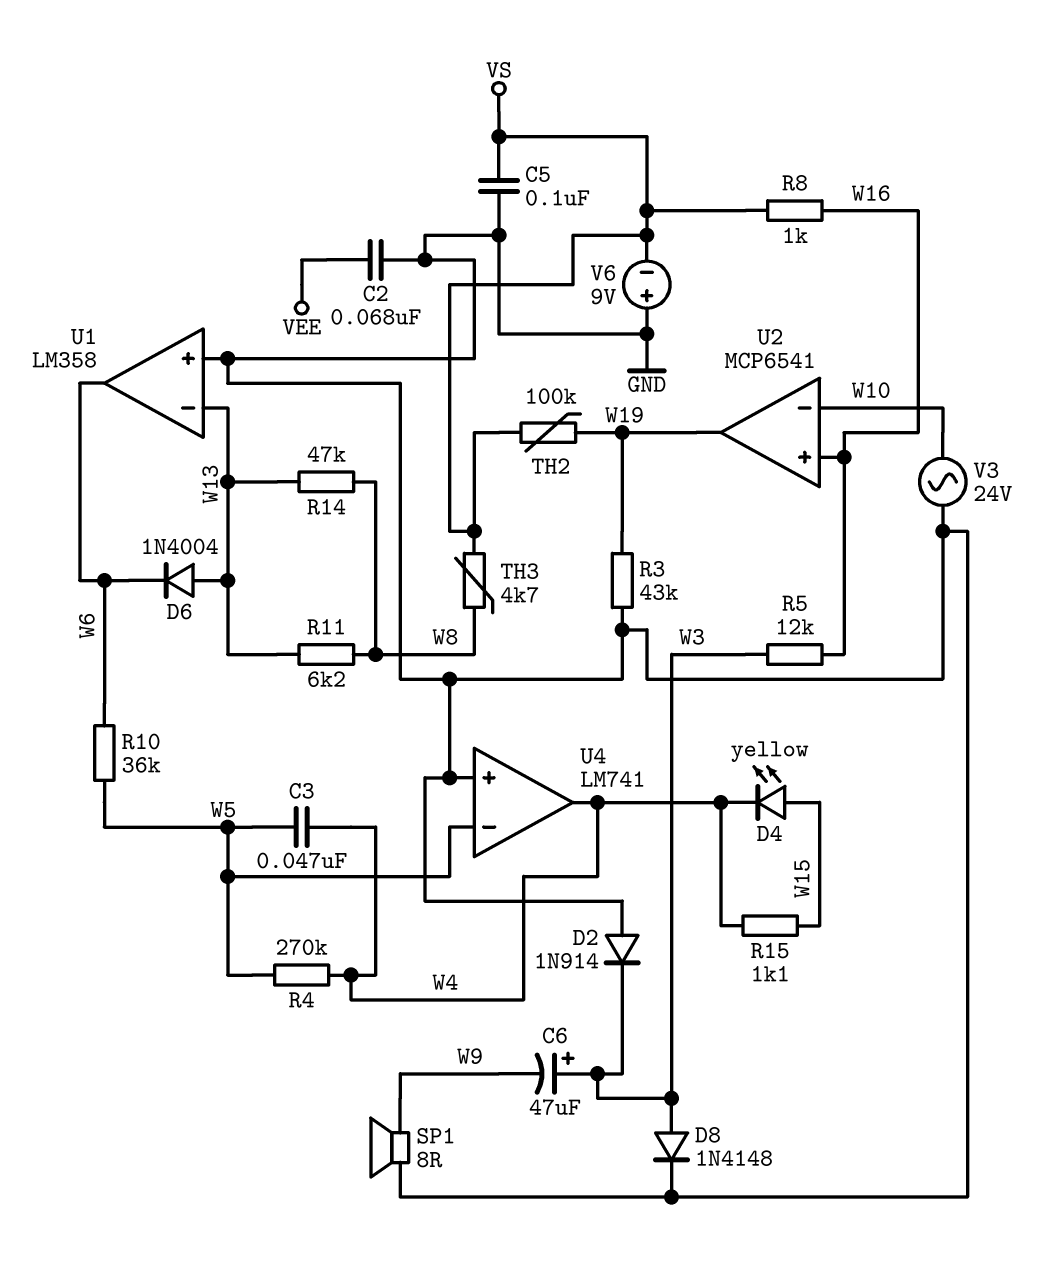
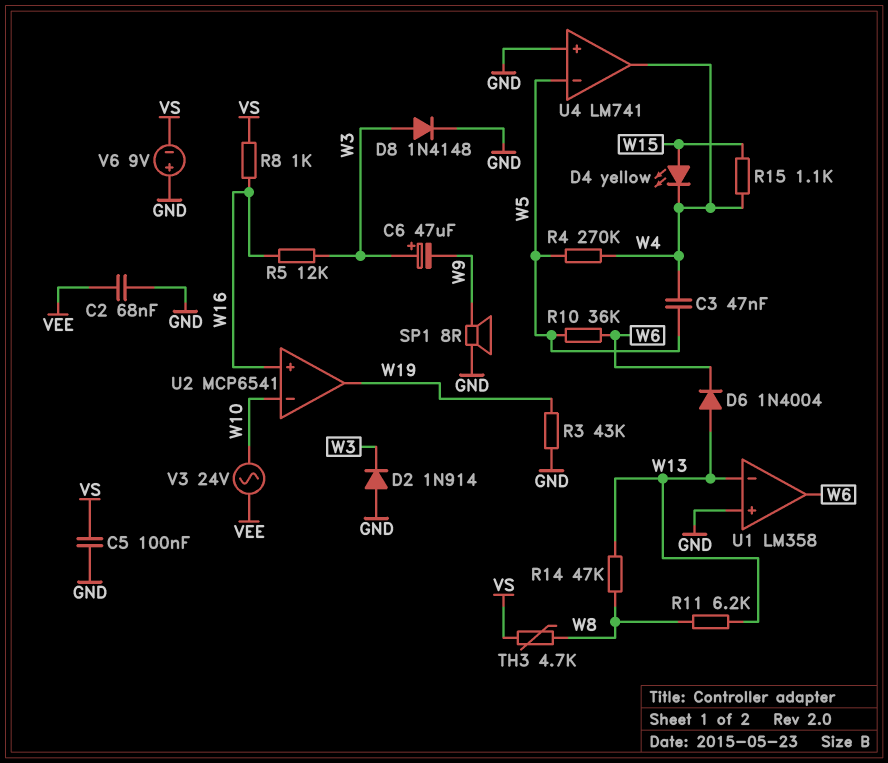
TH2: 100k (VS, W19) -> none
V3: AC 24V (GND, W10) -> AC 24V (VEE, W10)

